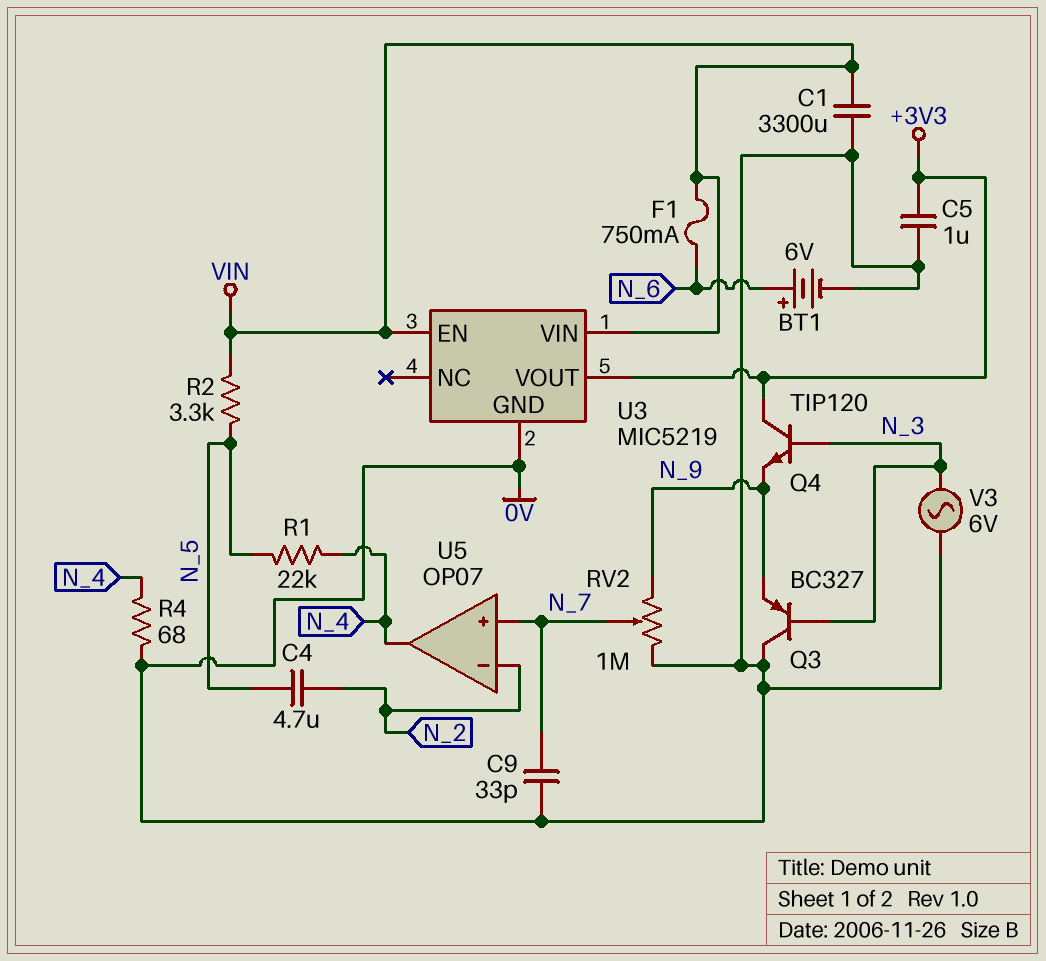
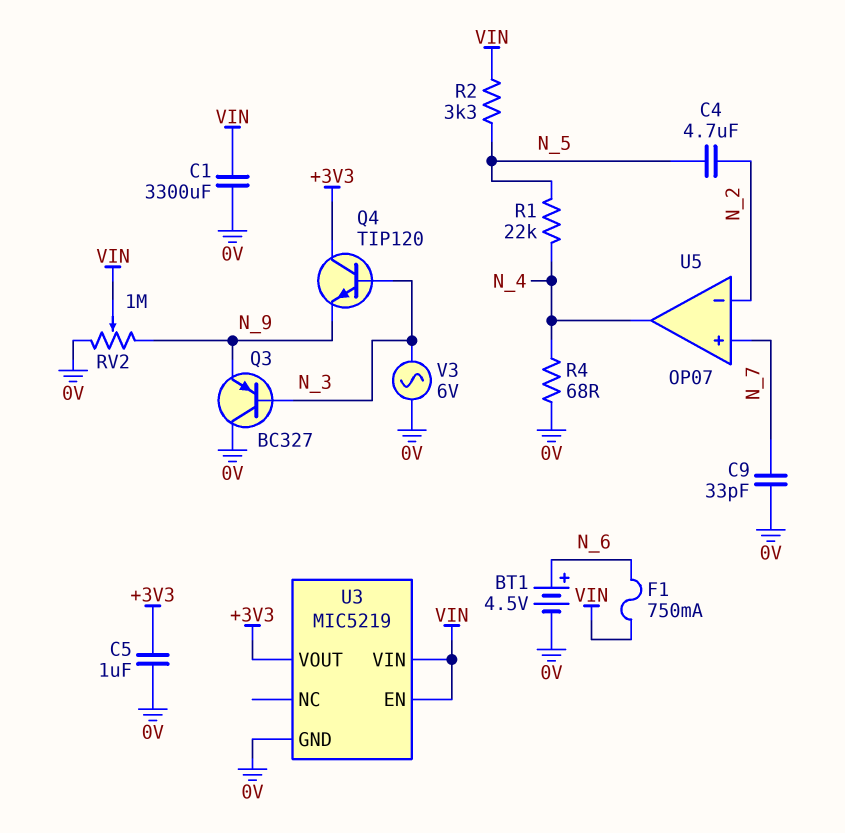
BT1: 6V (plus N_6, minus 0V) -> 4.5V (plus N_6, minus 0V)
RV2: 1M (0V, N_9, wiper N_7) -> 1M (0V, N_9, wiper VIN)

